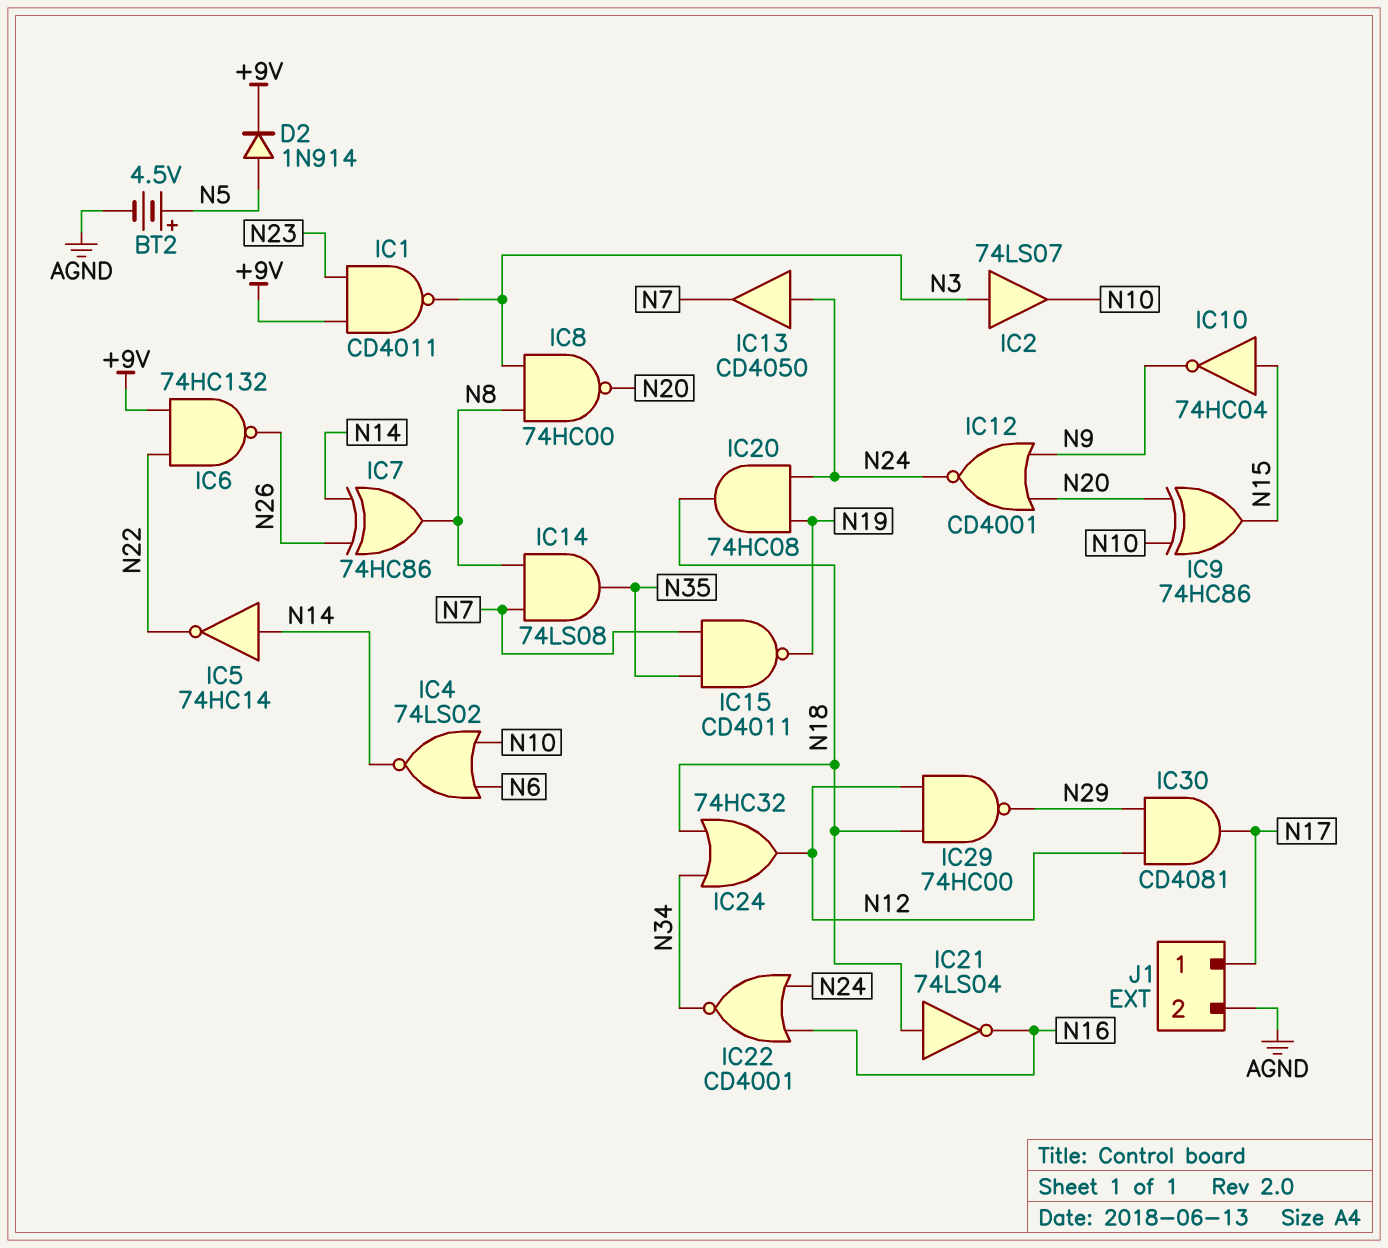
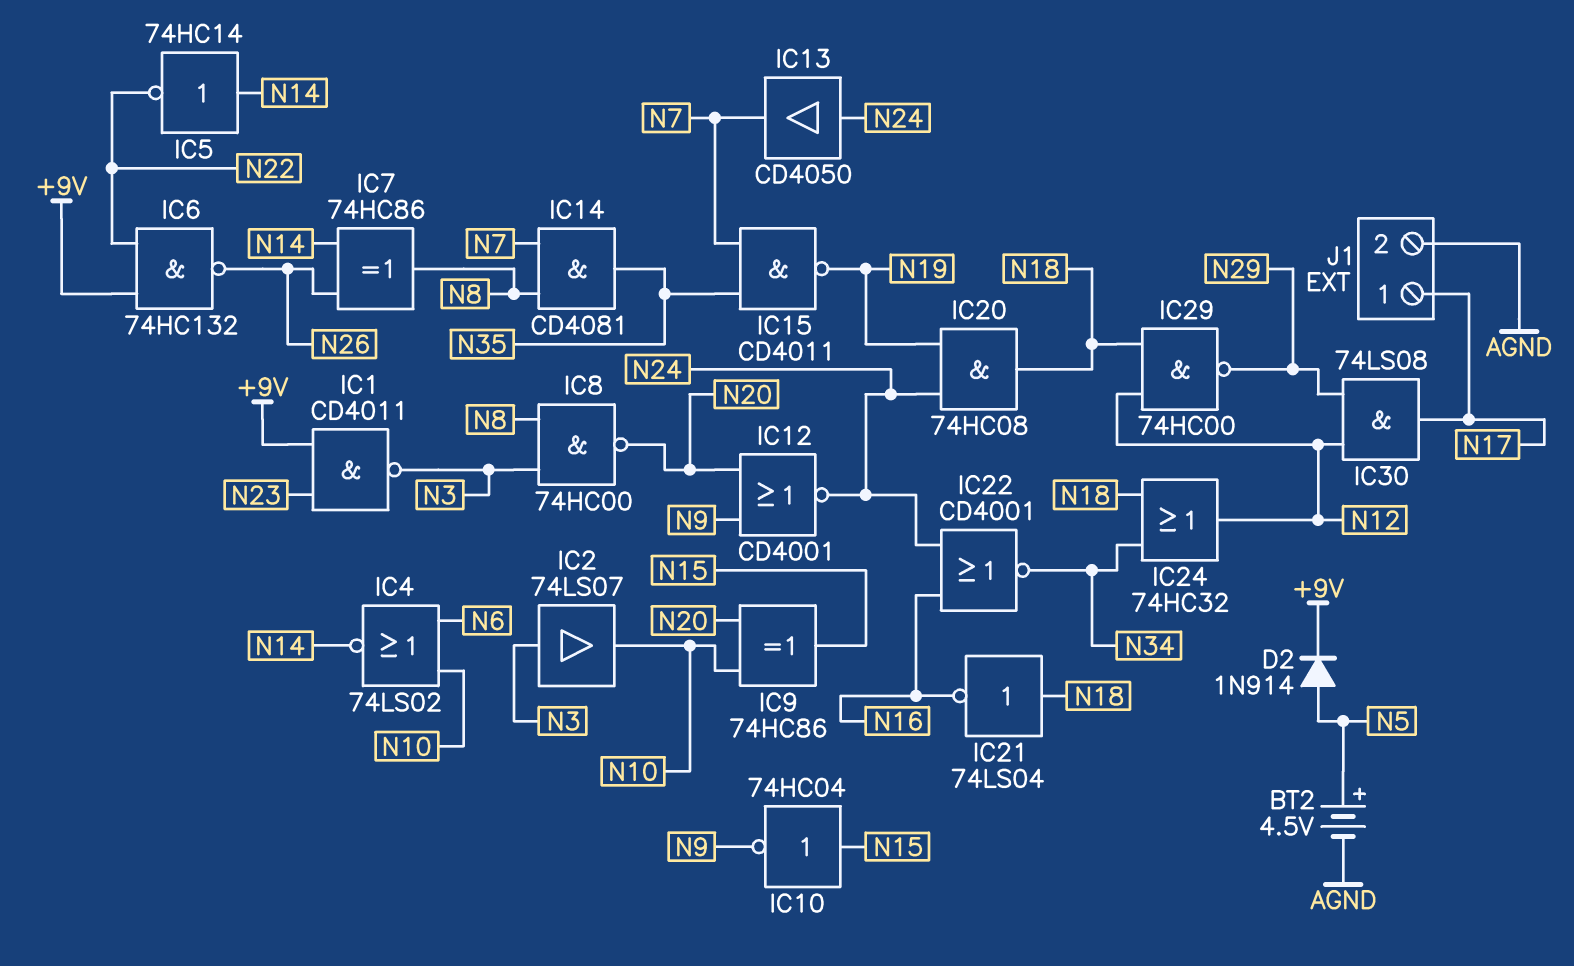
IC14: AND 74LS08 (in N7, in N8, out N35) -> AND CD4081 (in N7, in N8, out N35)
IC30: AND CD4081 (in N12, in N29, out N17) -> AND 74LS08 (in N12, in N29, out N17)

